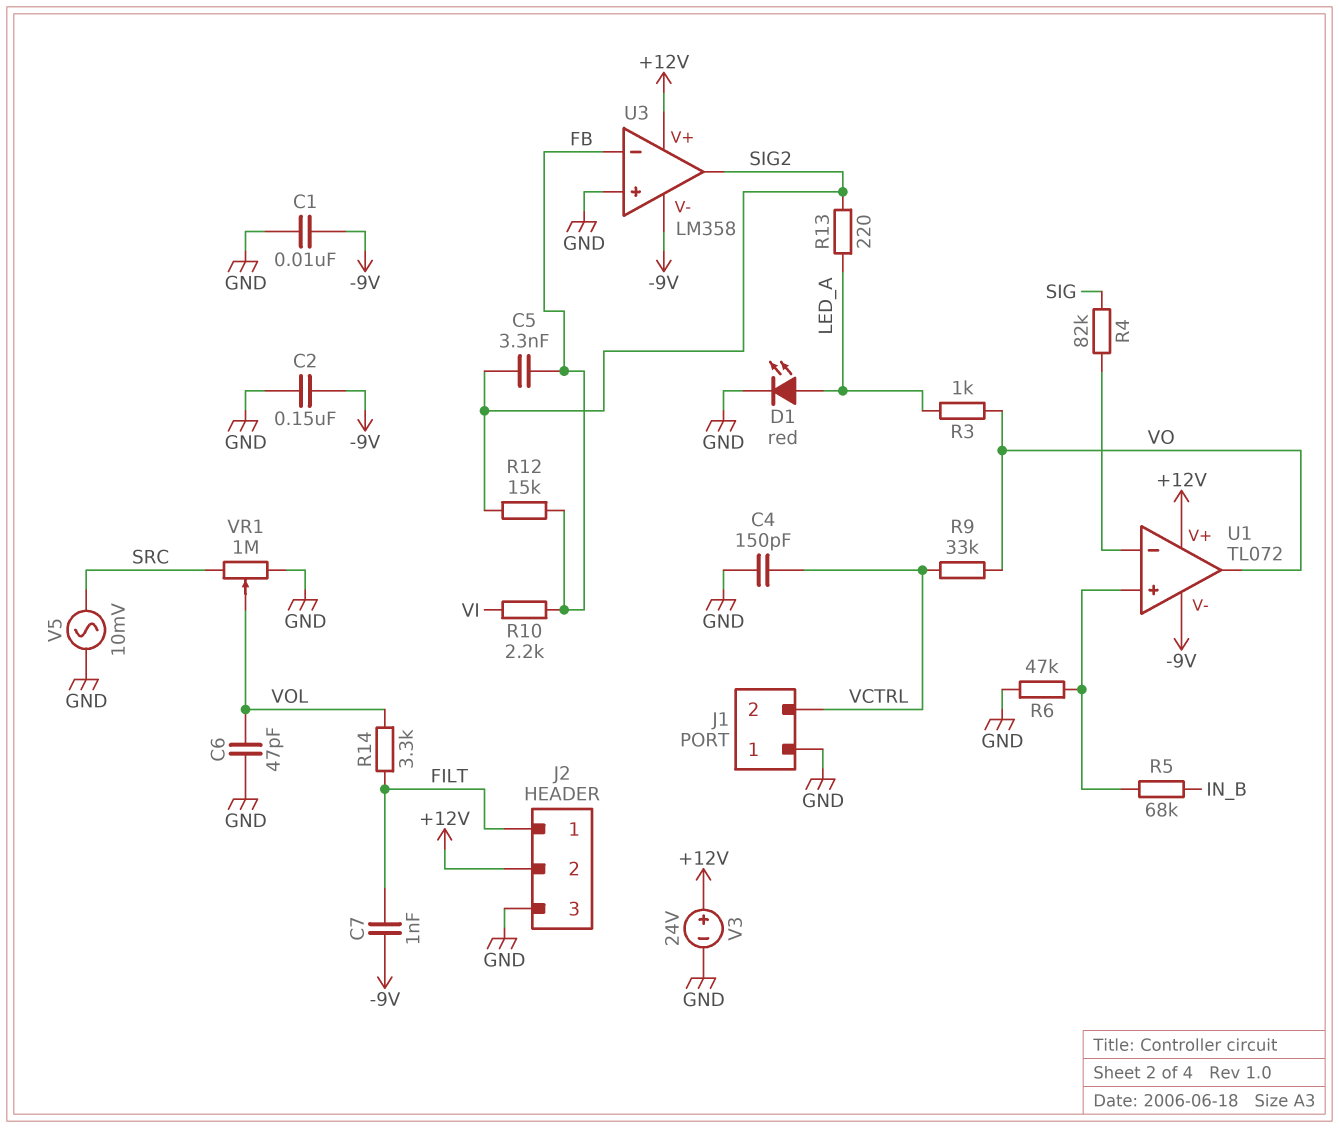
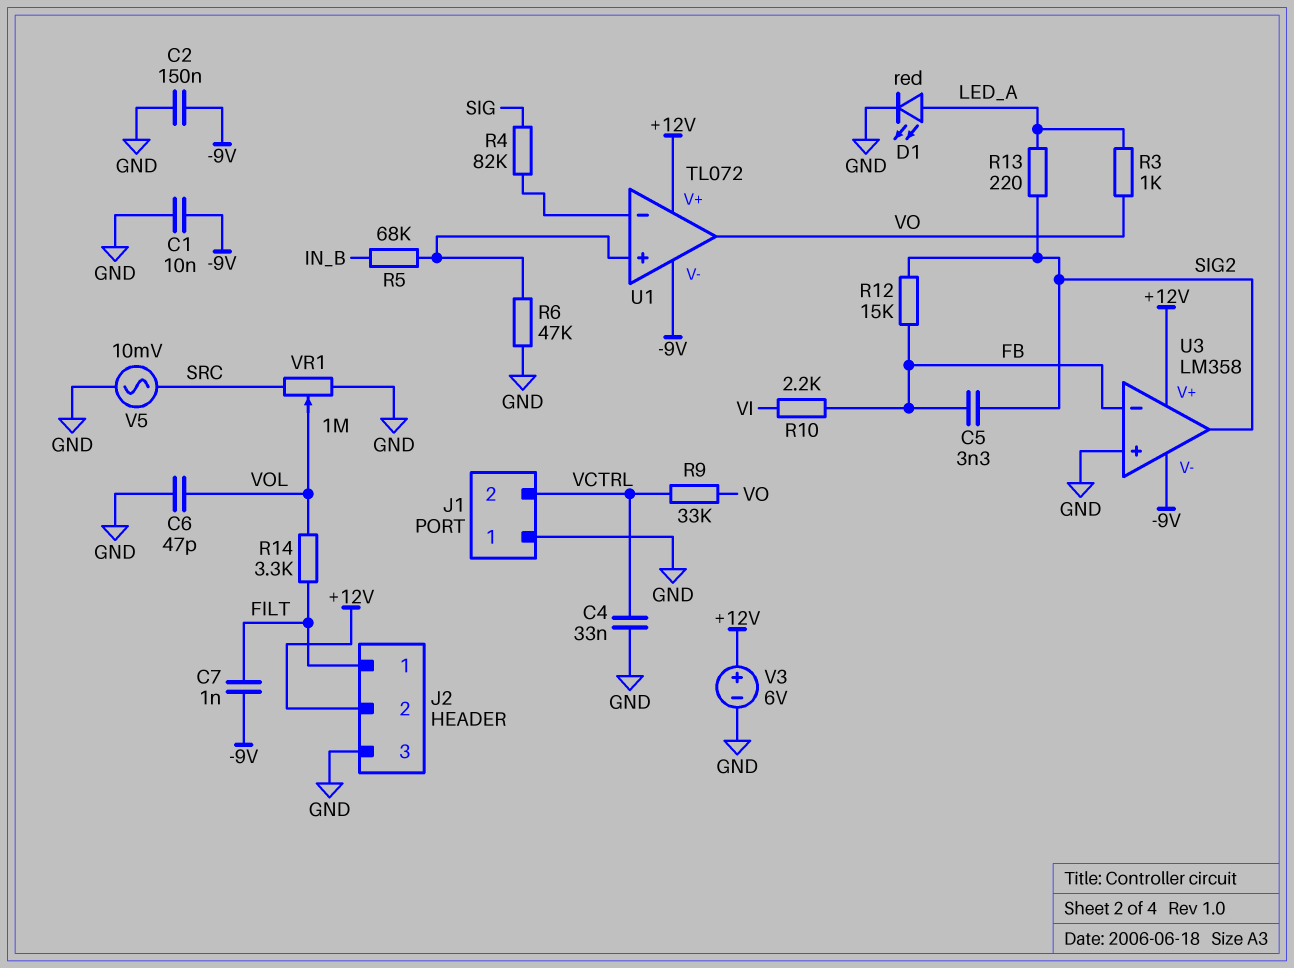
C4: 150pF (GND, VCTRL) -> 33nF (GND, VCTRL)
V3: 24V (plus +12V, minus GND) -> 6V (plus +12V, minus GND)

